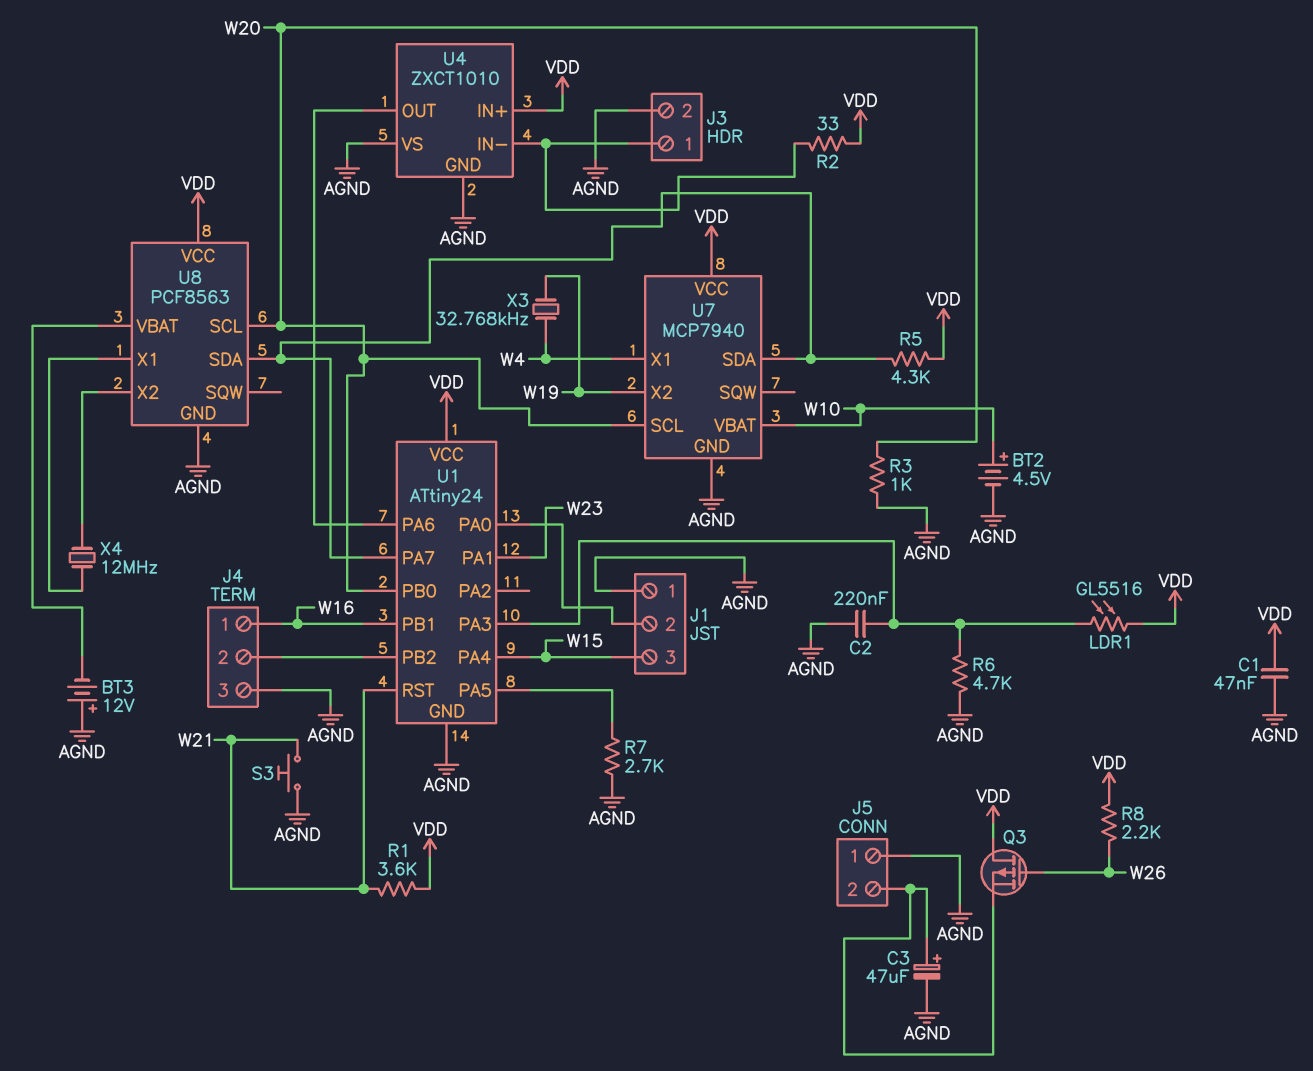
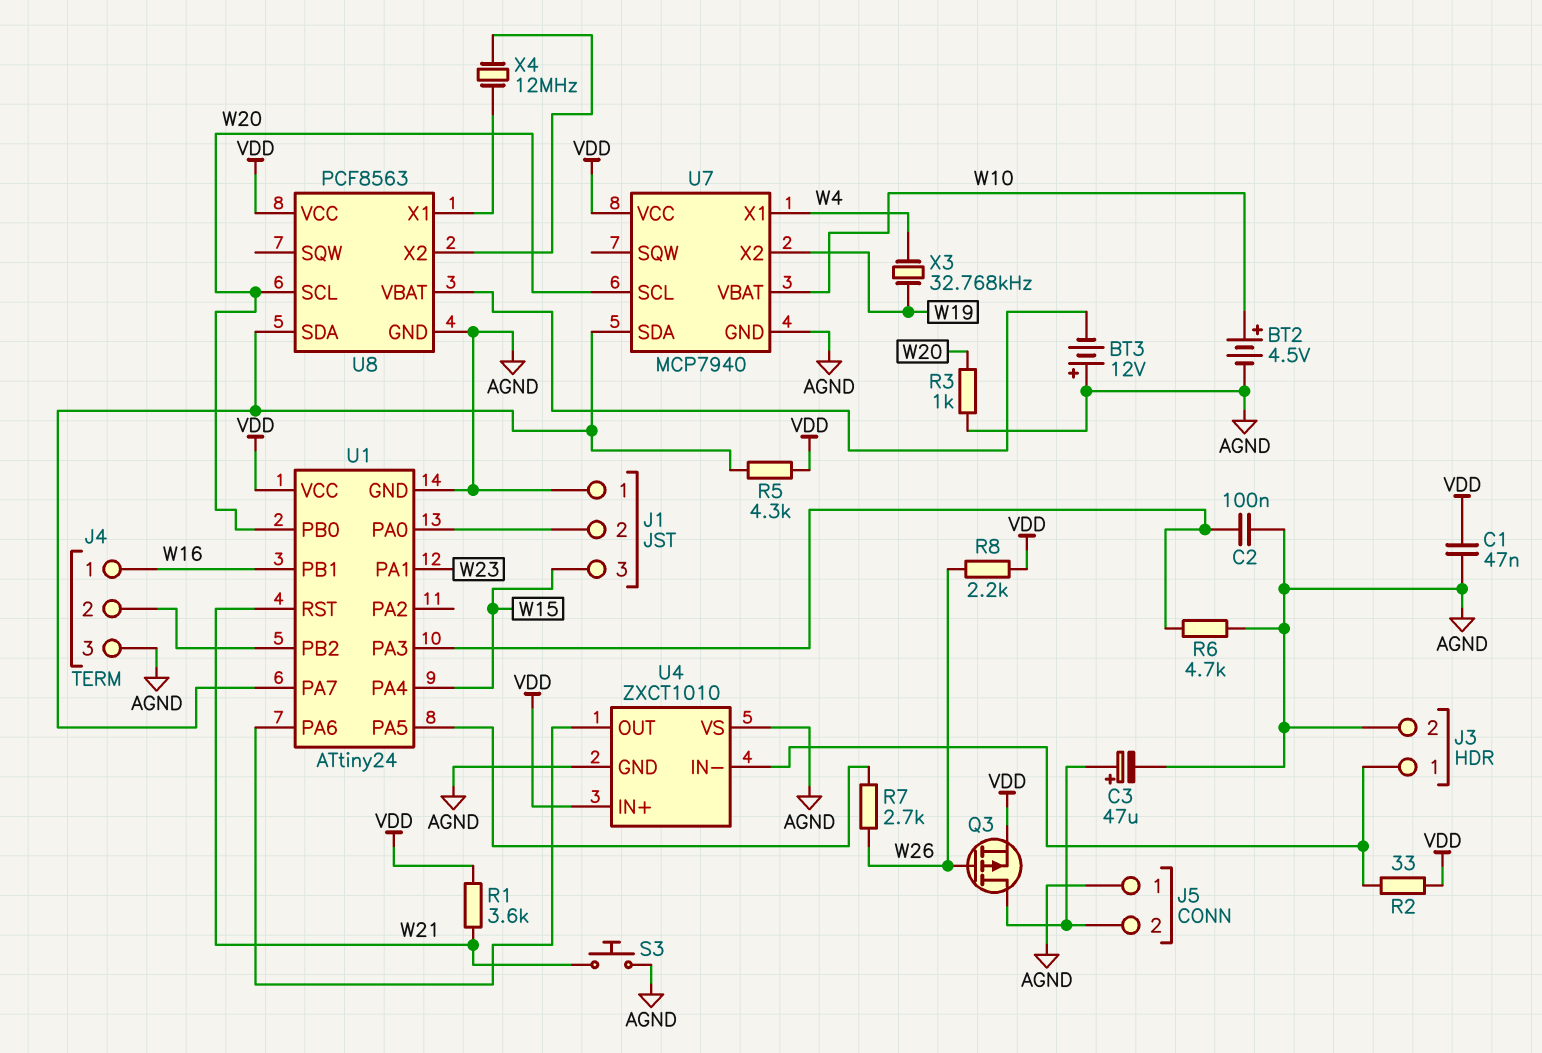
C2: 220nF (AGND, U1/PA3) -> 100nF (AGND, U1/PA3)
LDR1: GL5516 (U1/PA3, VDD) -> none
Q3: PMOS (G W26, D VDD, S J5/2) -> PMOS (G W26, D J5/2, S VDD)
R7: 2.7k (AGND, U1/PA5) -> 2.7k (U1/PA5, W26)

